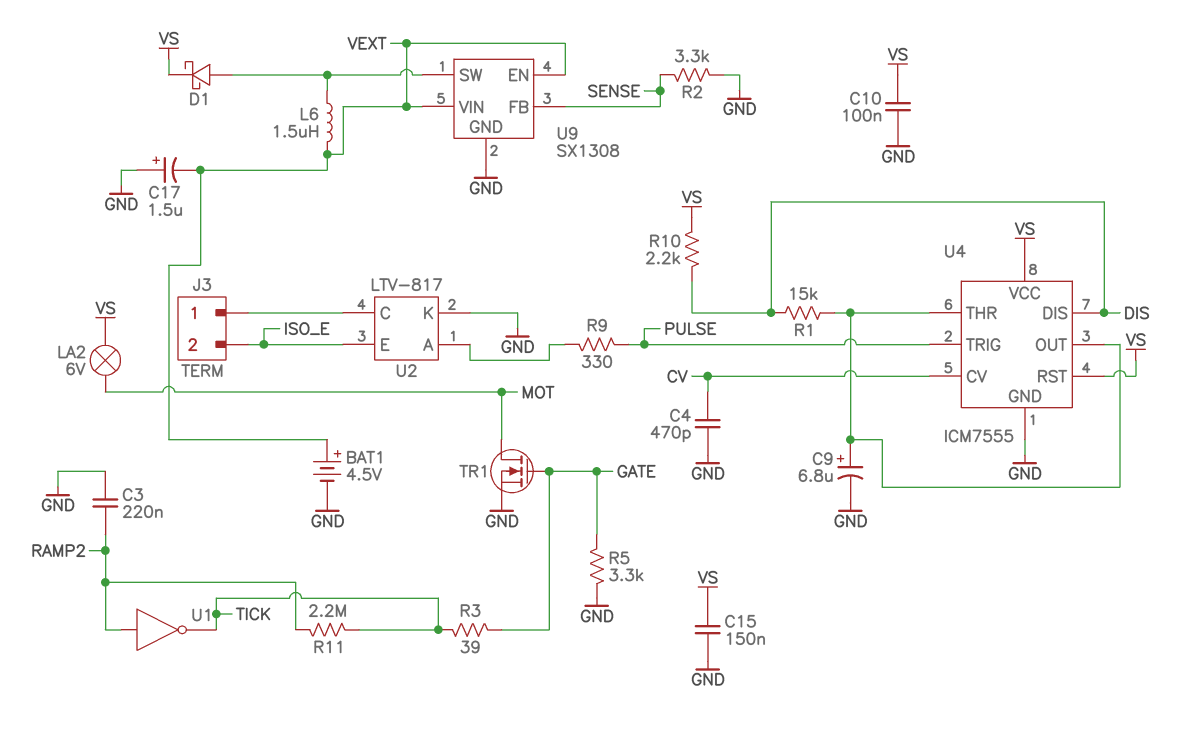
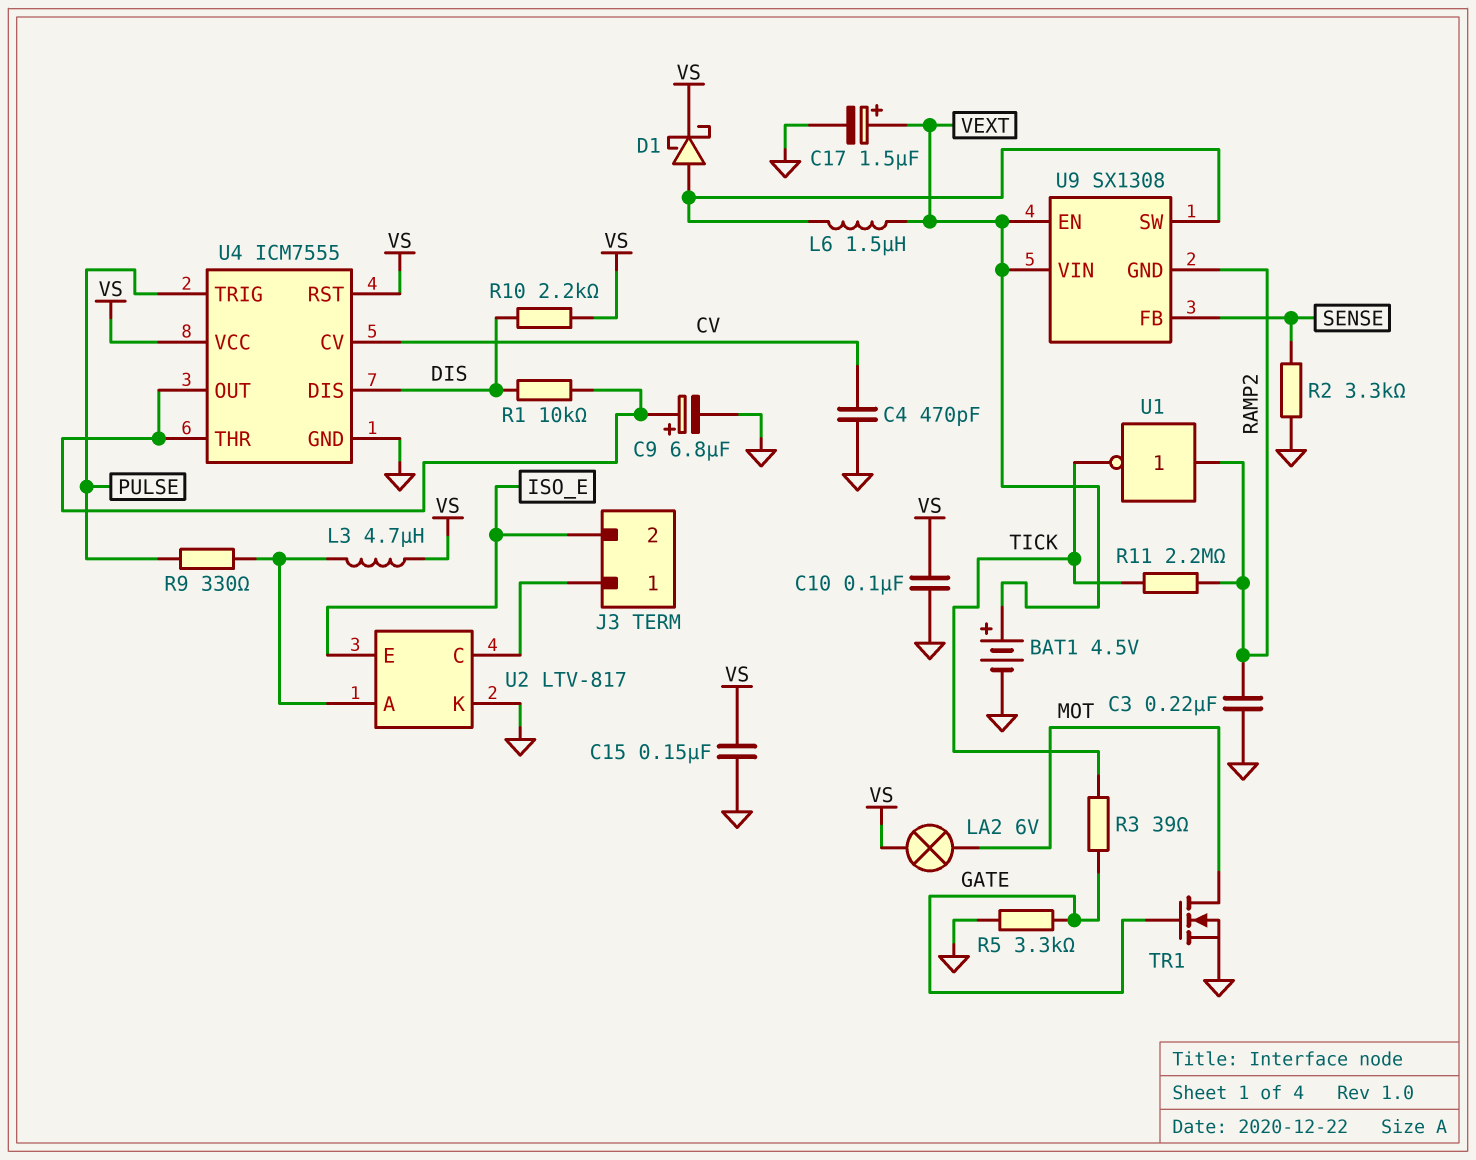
C17: 1.5uF (plus GND, minus VEXT) -> 1.5uF (plus VEXT, minus GND)
L3: none -> 4.7uH (U2/A, VS)
R1: 15k (DIS, U4/OUT) -> 10k (DIS, U4/OUT)
U9 pin GND: GND -> RAMP2

